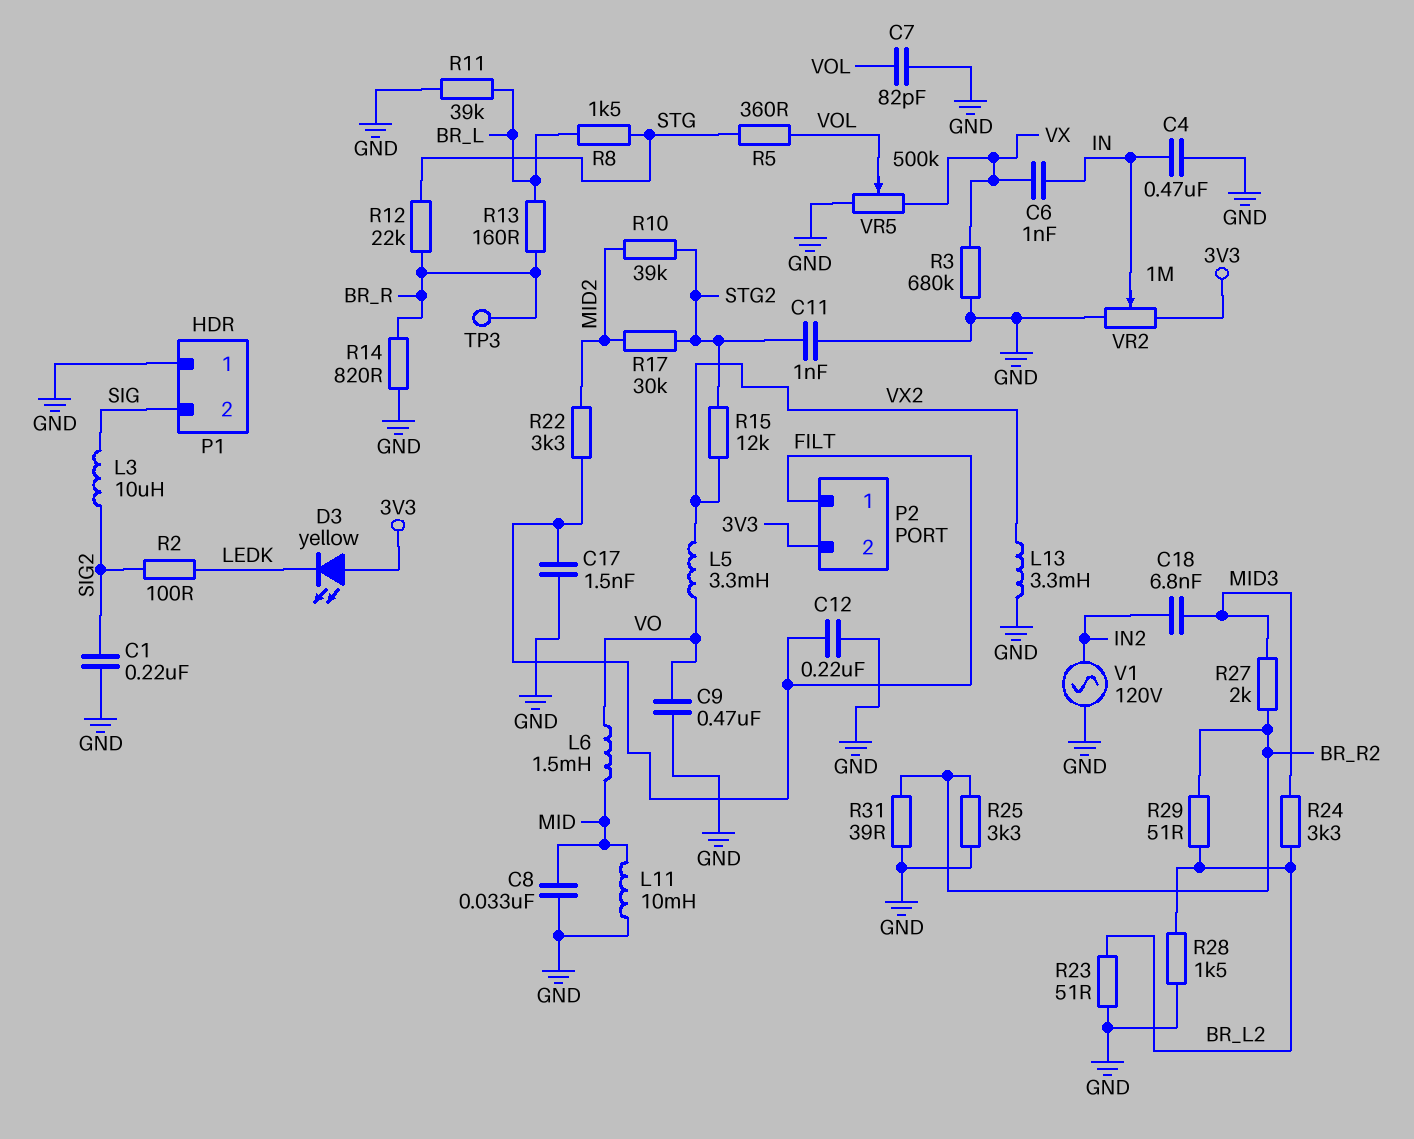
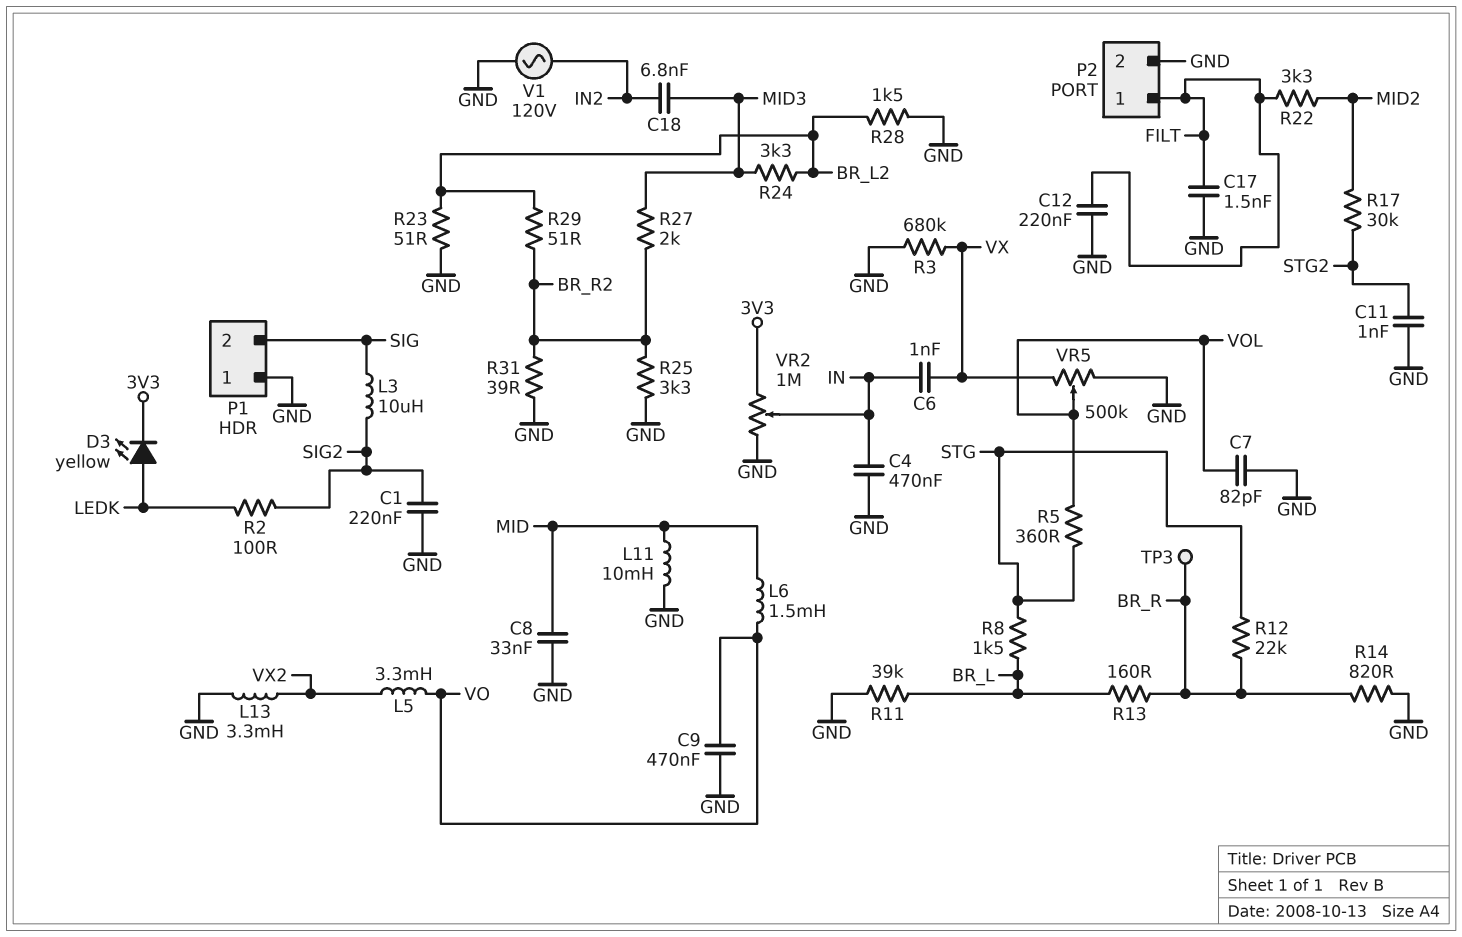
D3: LED yellow (A 3V3, K LEDK) -> LED yellow (A LEDK, K 3V3)
P2 pin 2: 3V3 -> GND
R10: 39k (MID2, STG2) -> none
R15: 12k (STG2, VX2) -> none

